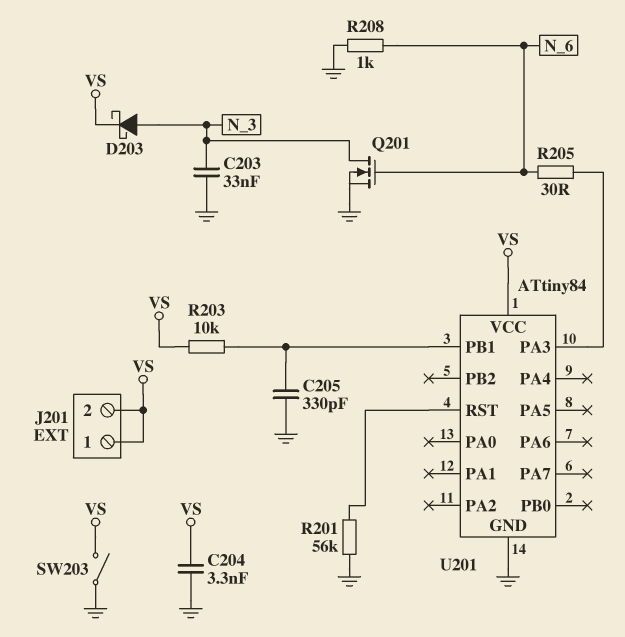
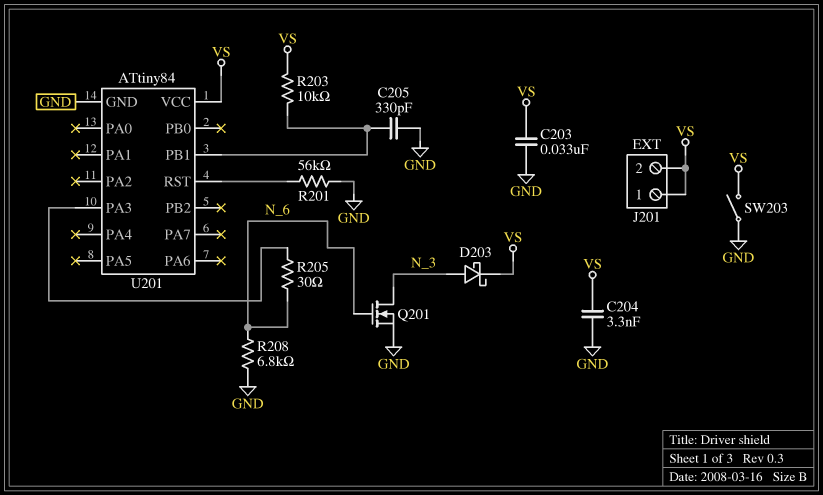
C203: 33nF (GND, N_3) -> 33nF (GND, VS)
R208: 1k (GND, N_6) -> 6.8k (GND, N_6)

